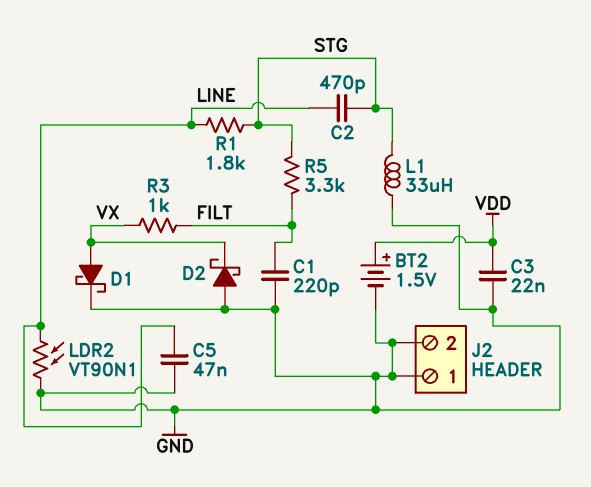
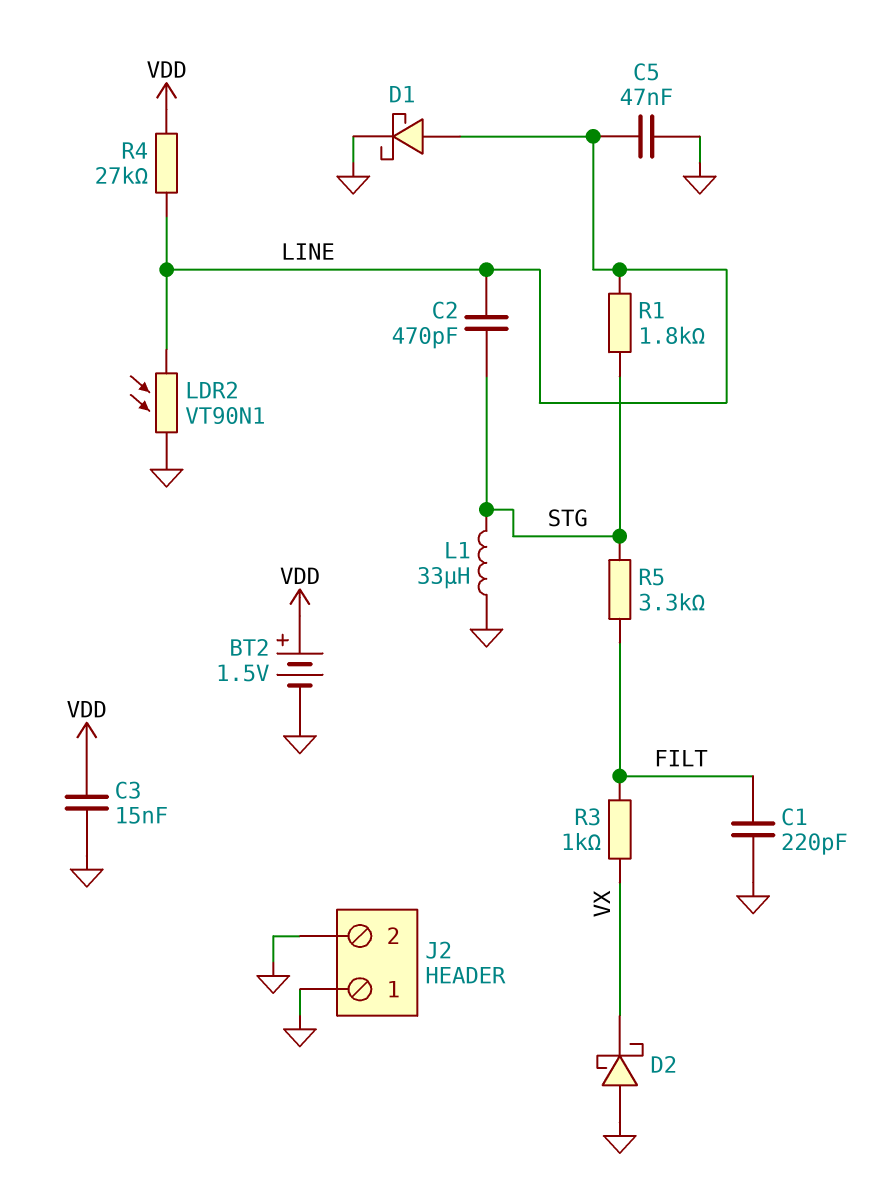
C3: 22nF (GND, VDD) -> 15nF (GND, VDD)
D1: schottky (A VX, K GND) -> schottky (A LINE, K GND)
R4: none -> 27k (LINE, VDD)

